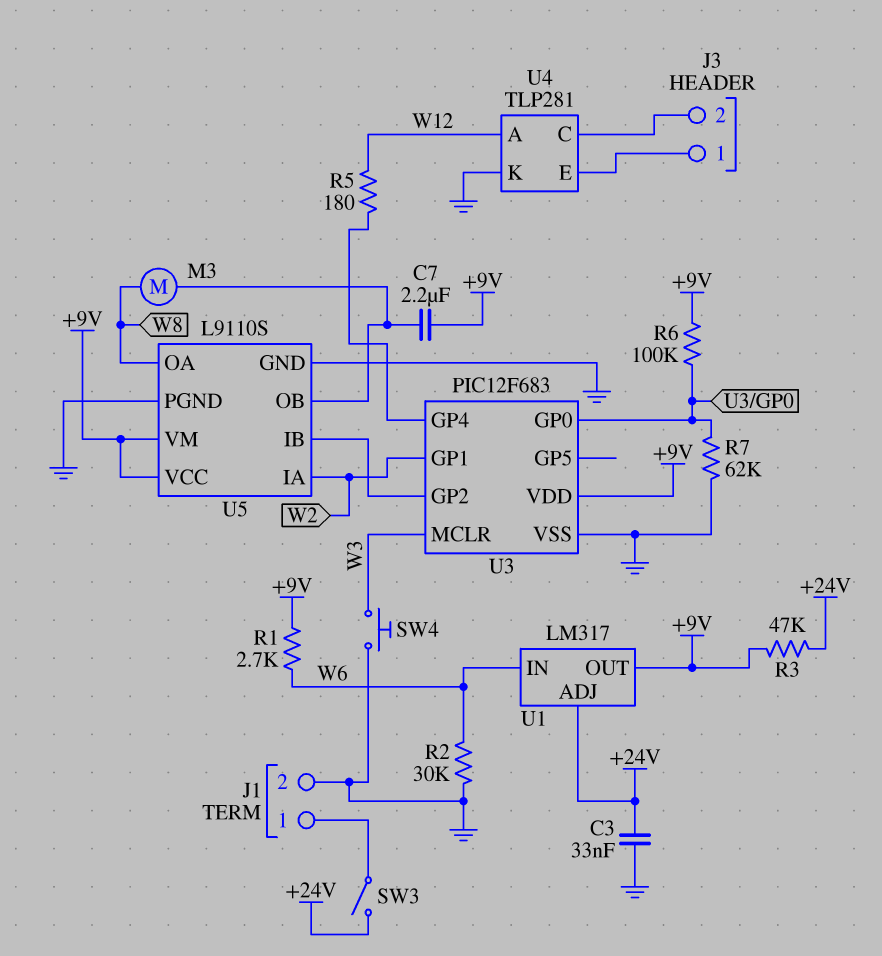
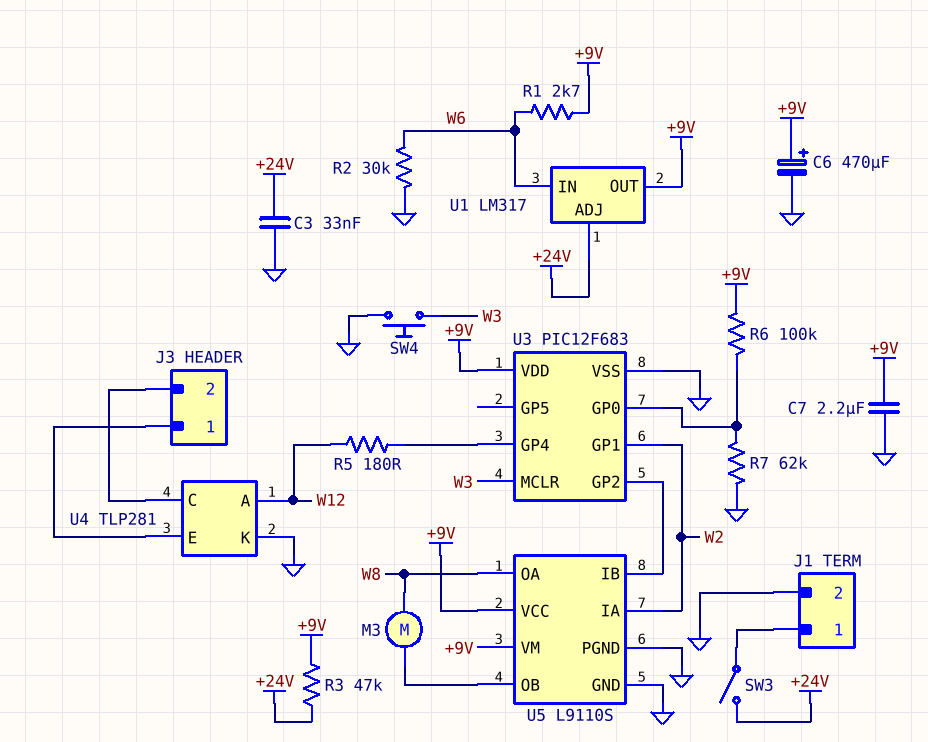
C6: none -> 470uF (plus +9V, minus GND)
C7: 2.2uF (+9V, U5/OB) -> 2.2uF (+9V, GND)

